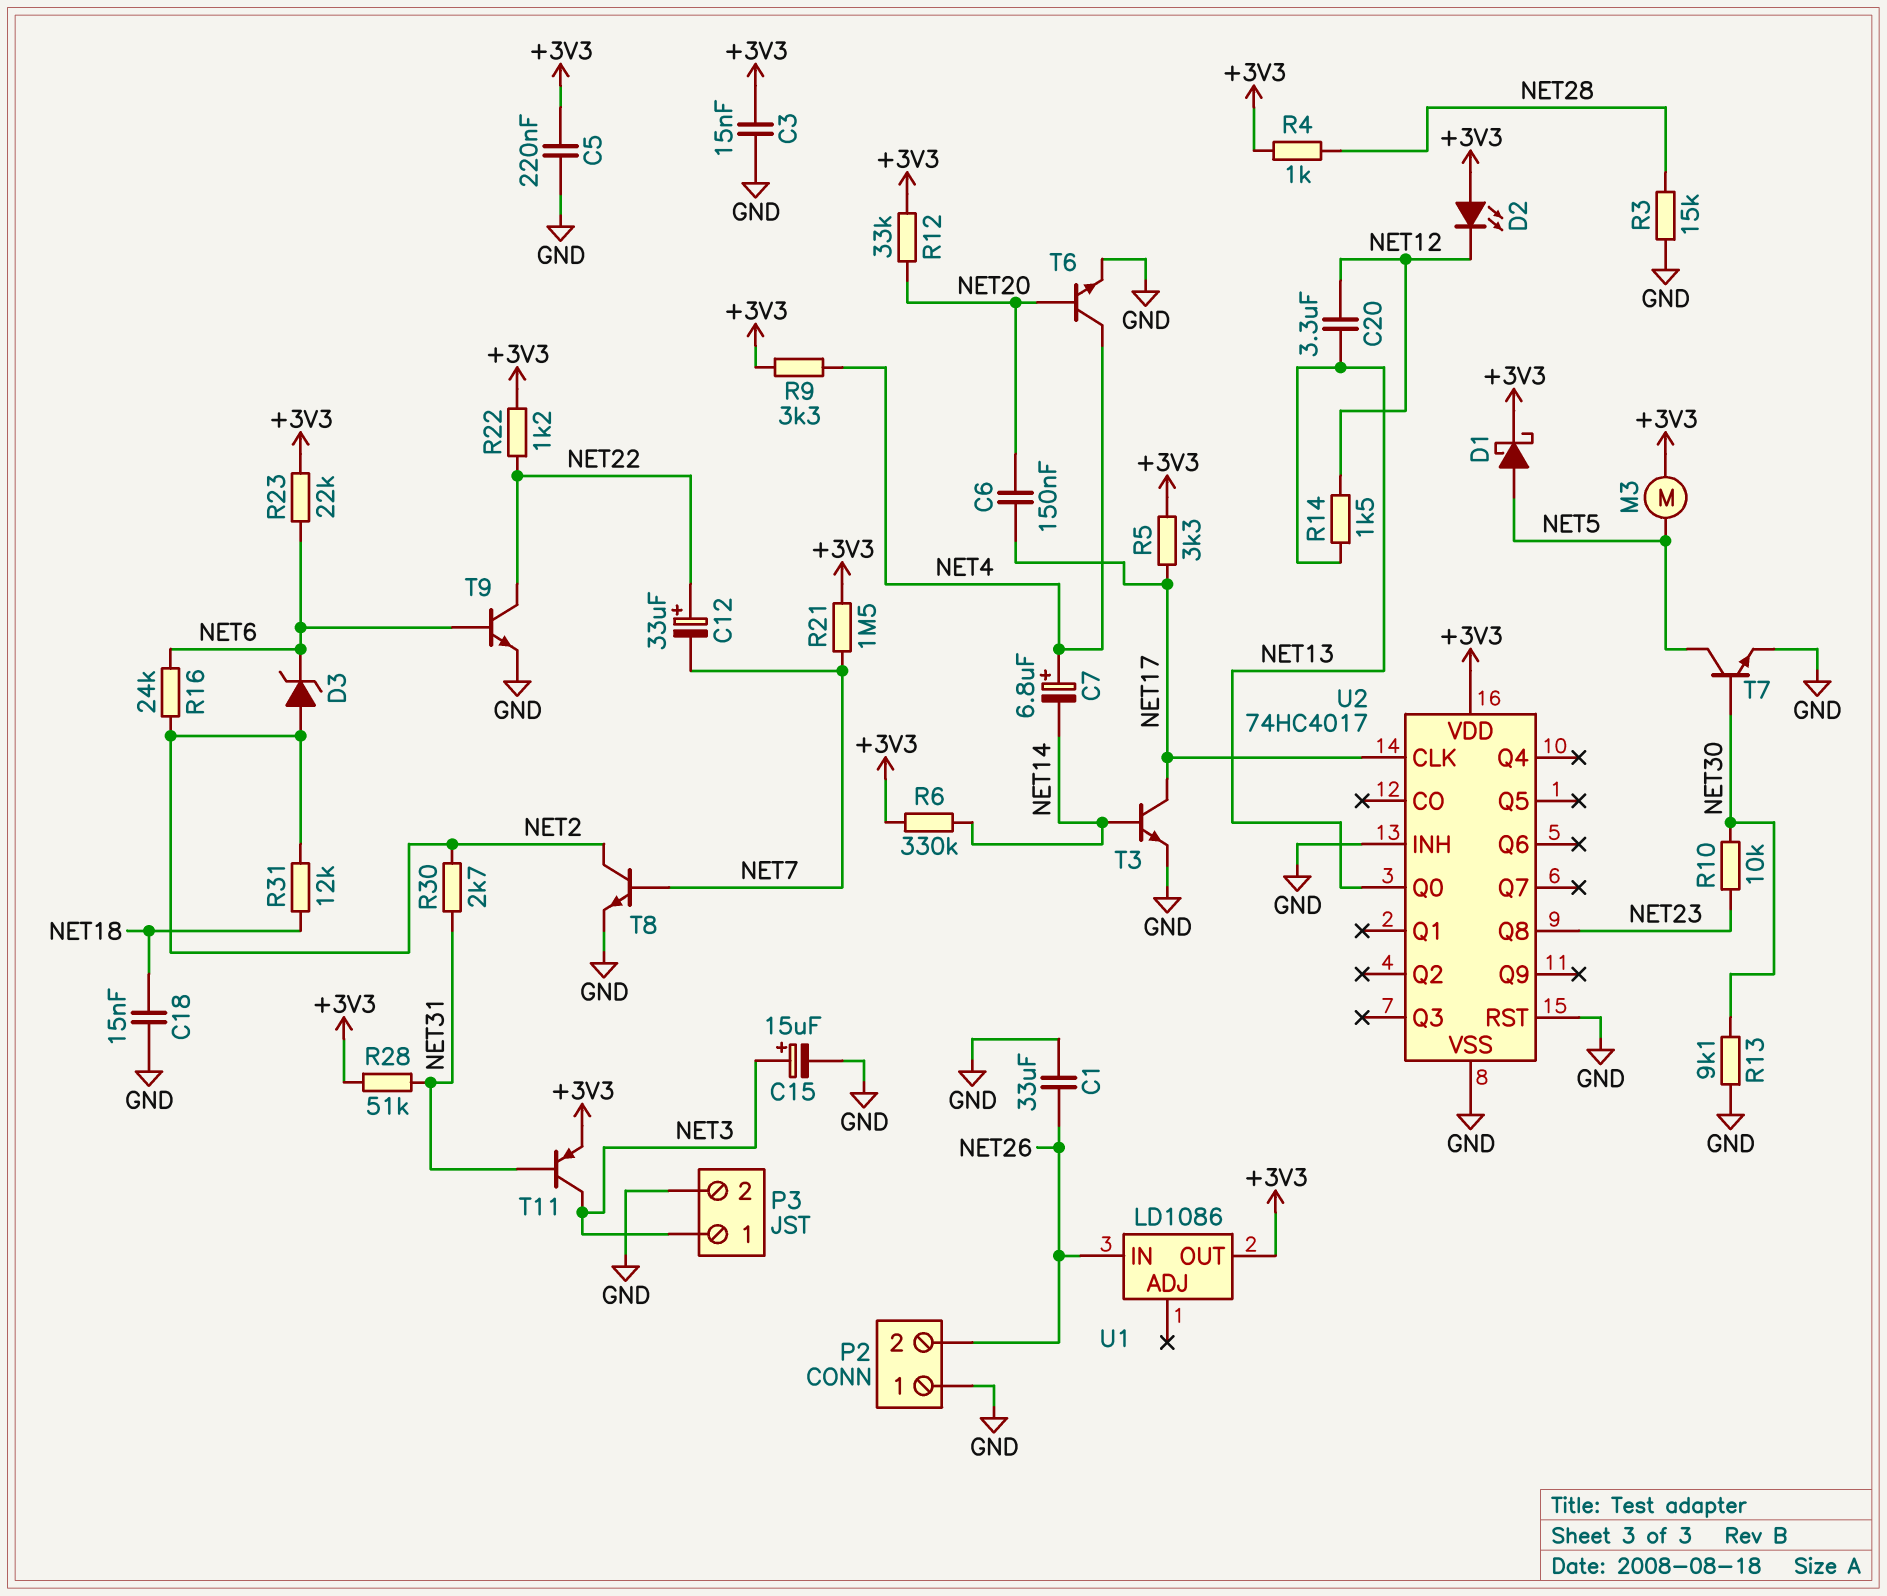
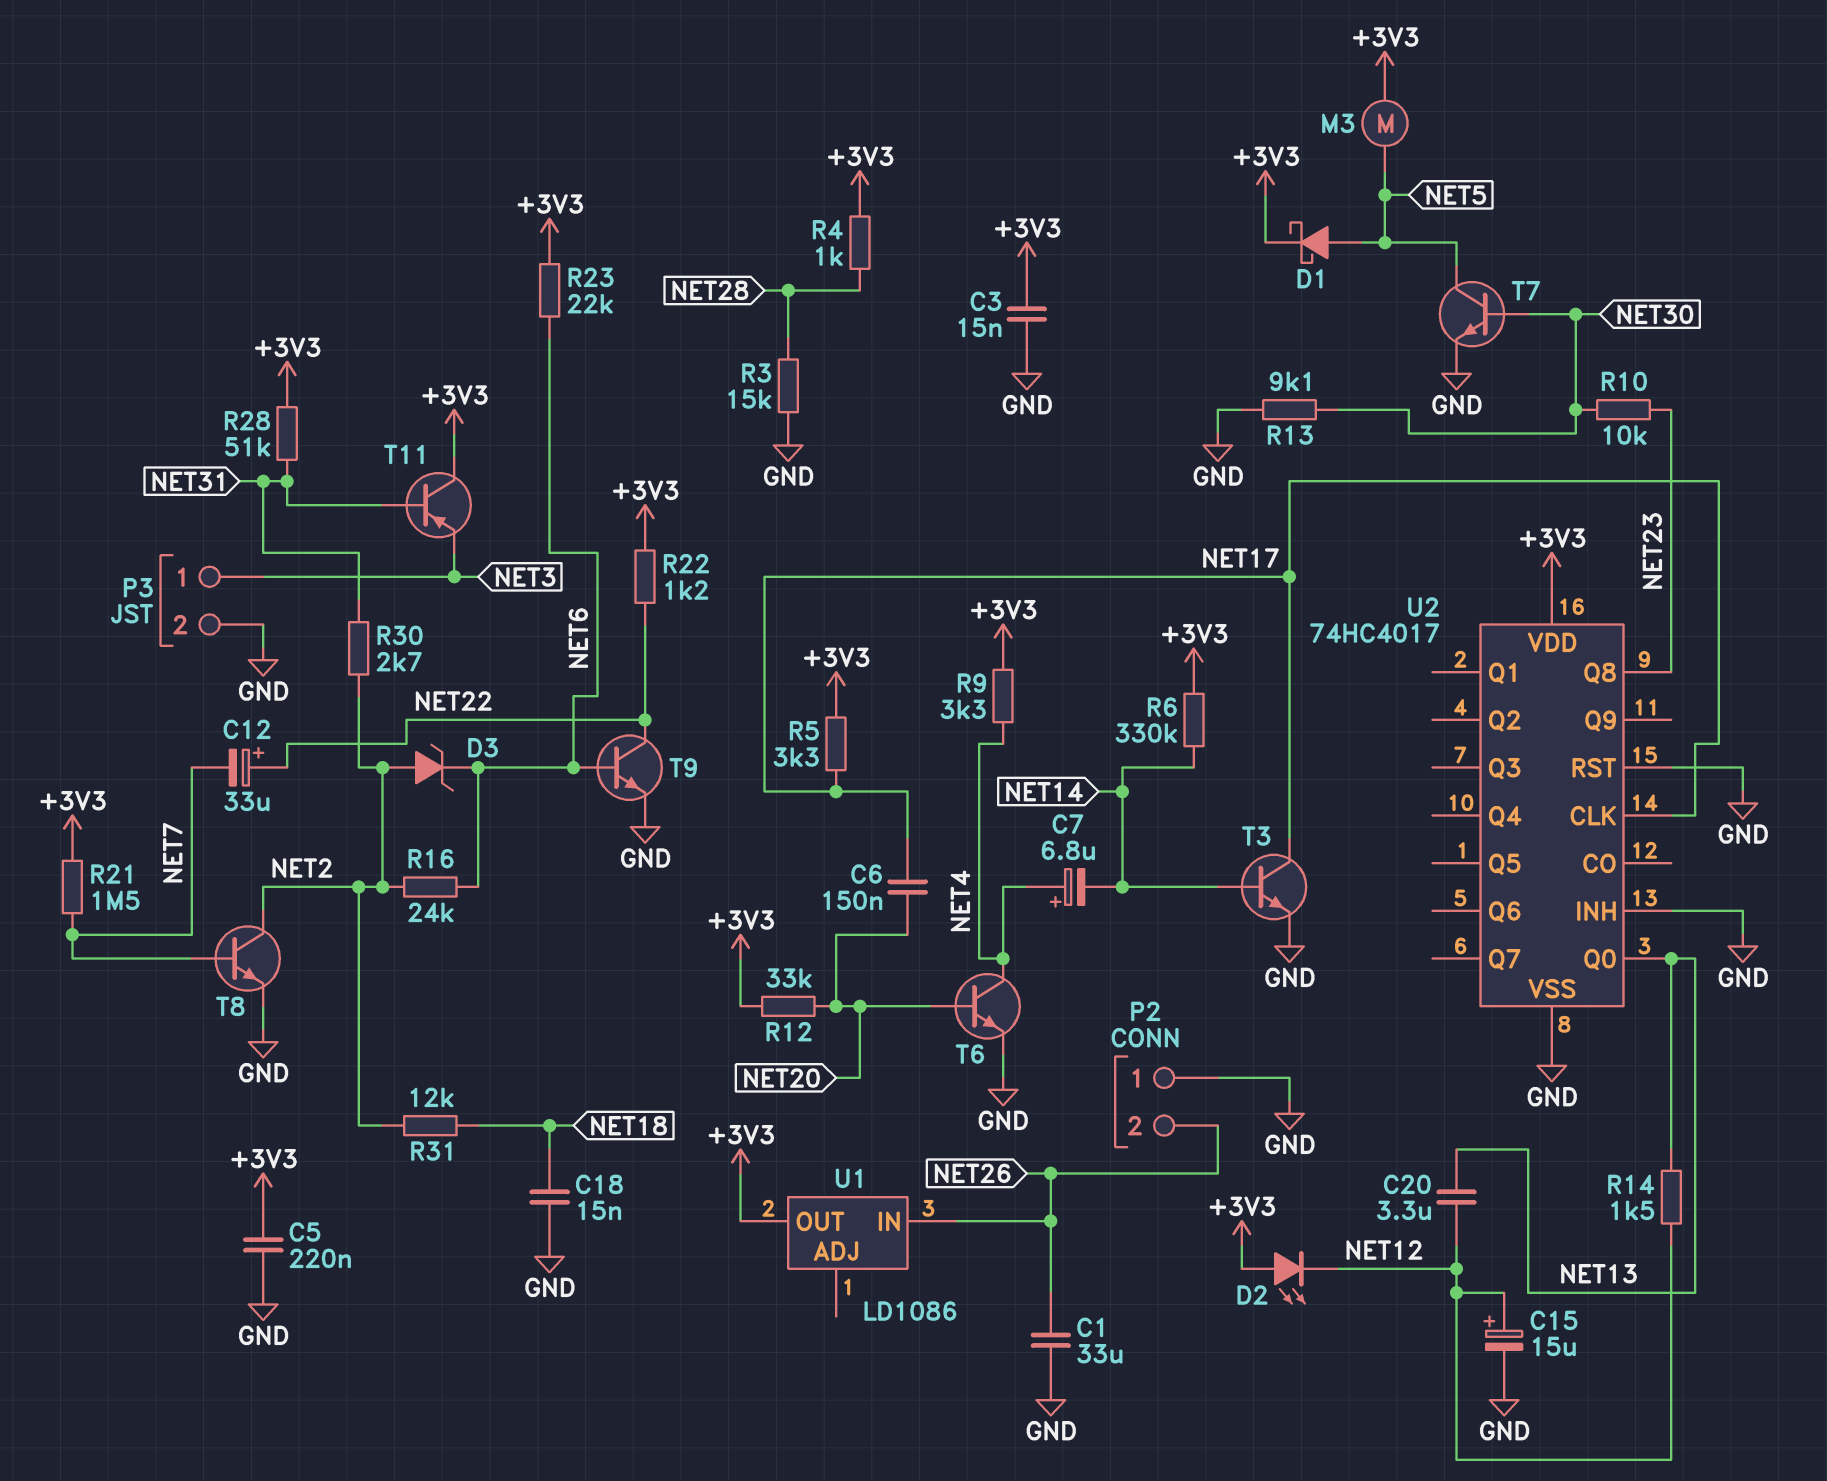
C15: 15uF (plus NET3, minus GND) -> 15uF (plus NET12, minus GND)
T11: PNP (B NET31, C NET3, E +3V3) -> PNP (B NET31, C +3V3, E NET3)

